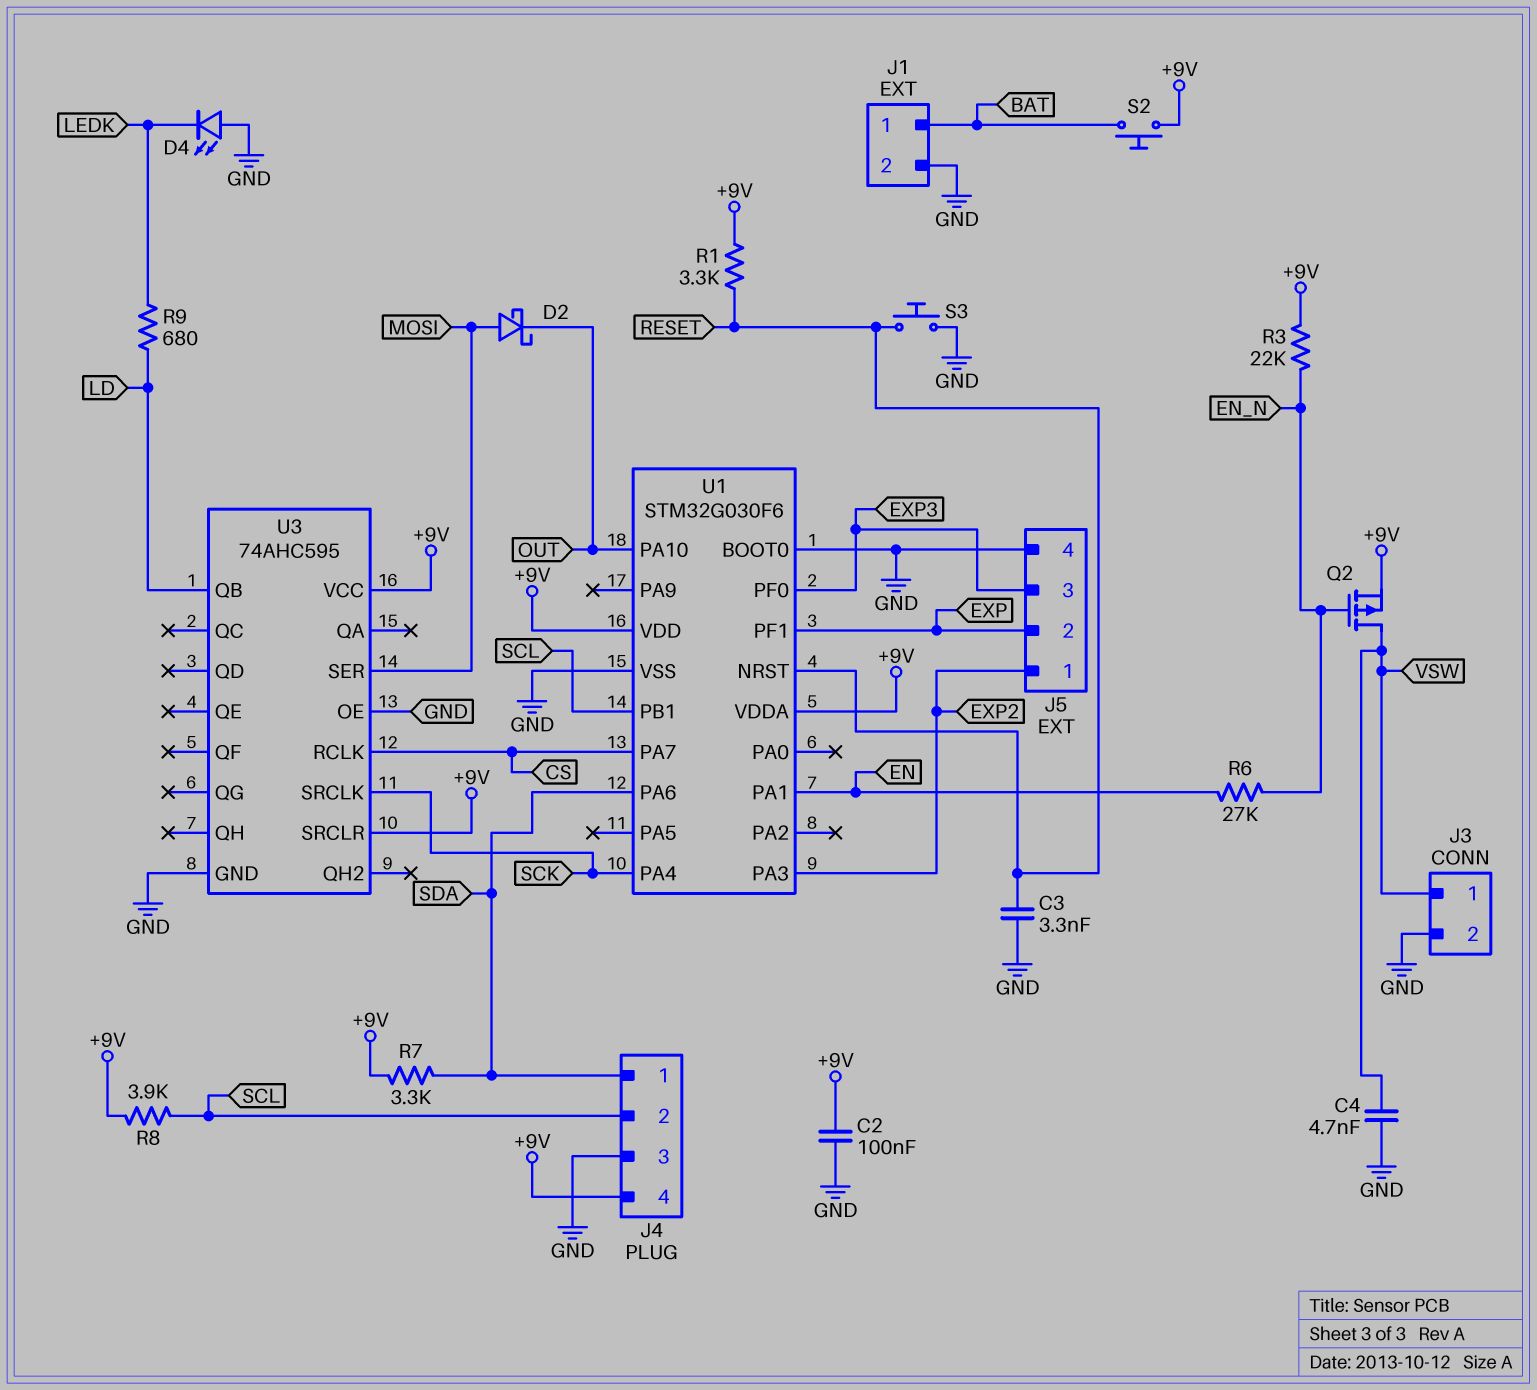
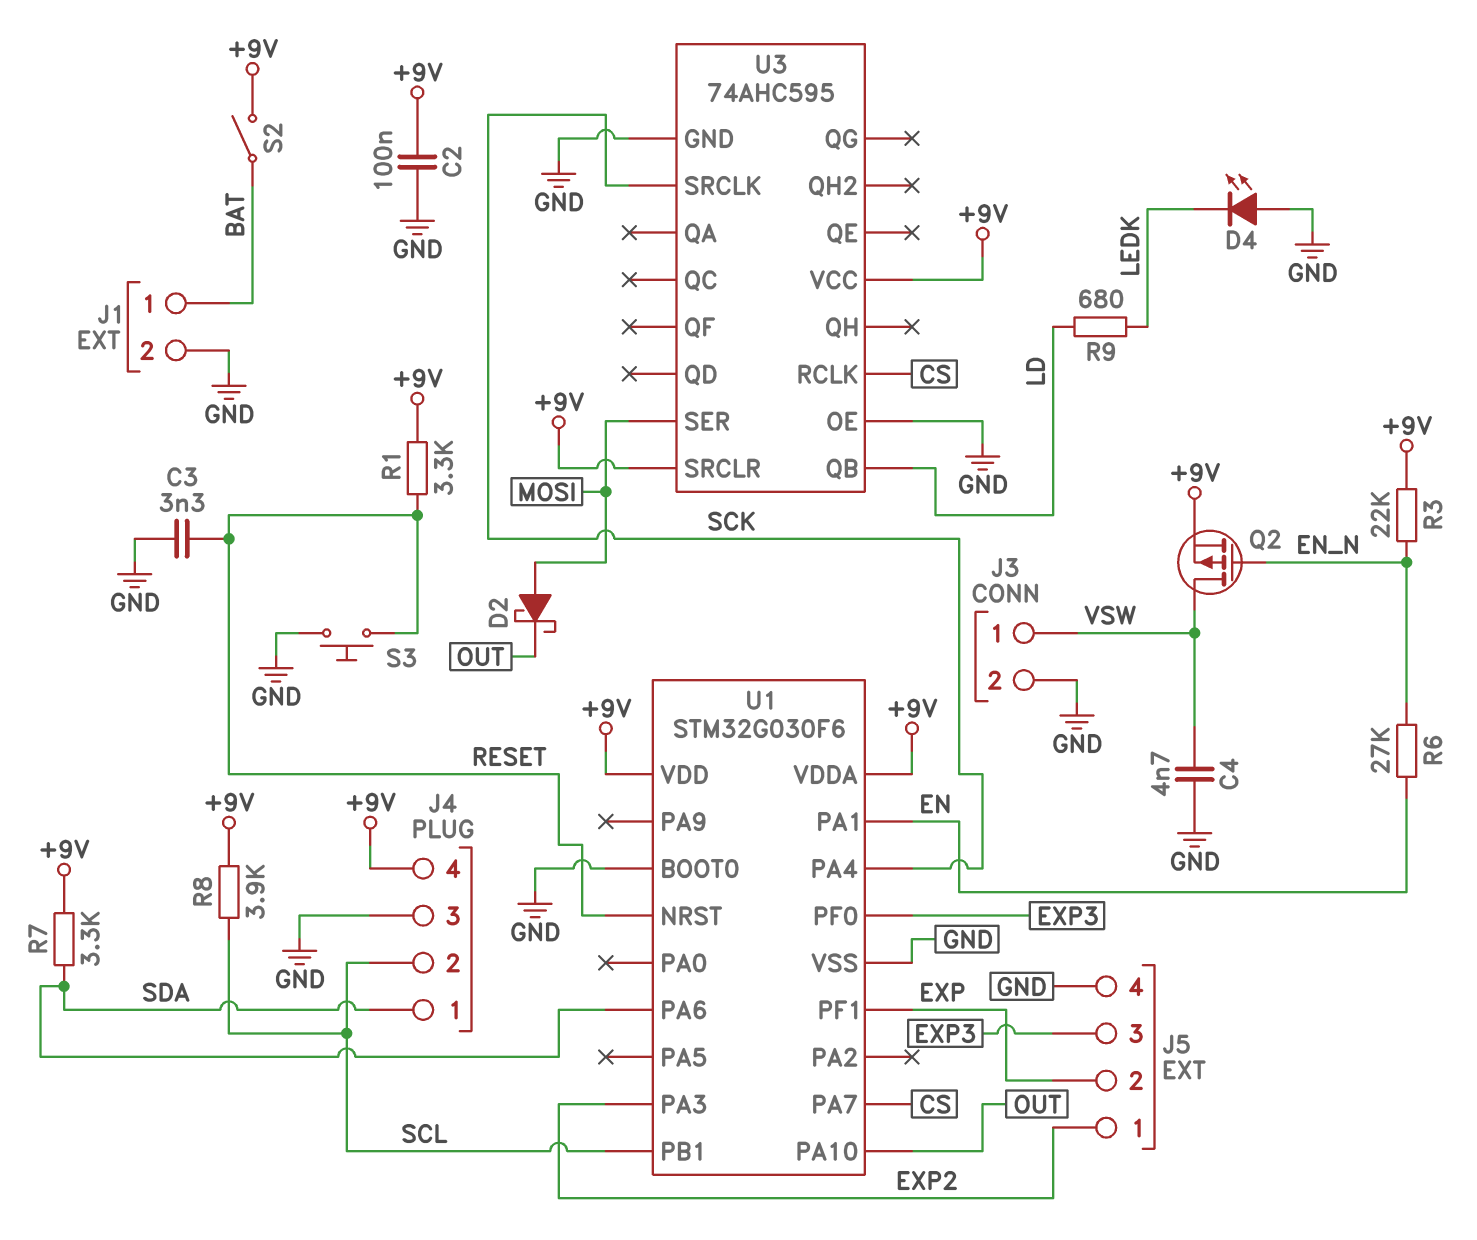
S2: button (+9V, BAT) -> switch (+9V, BAT)

